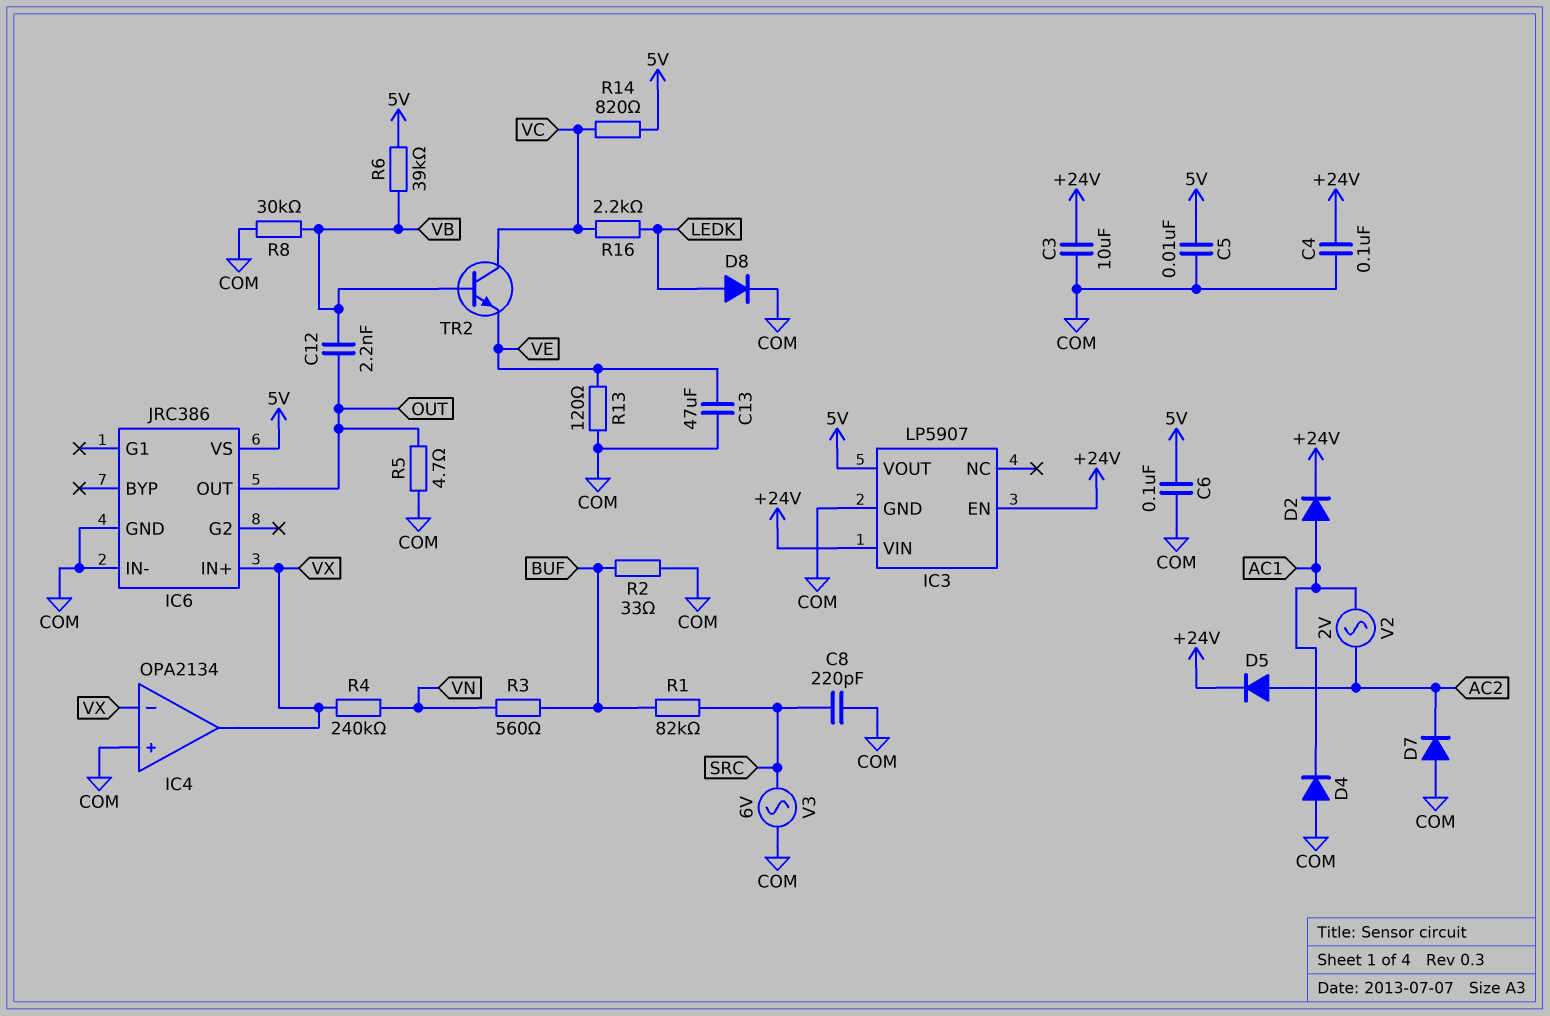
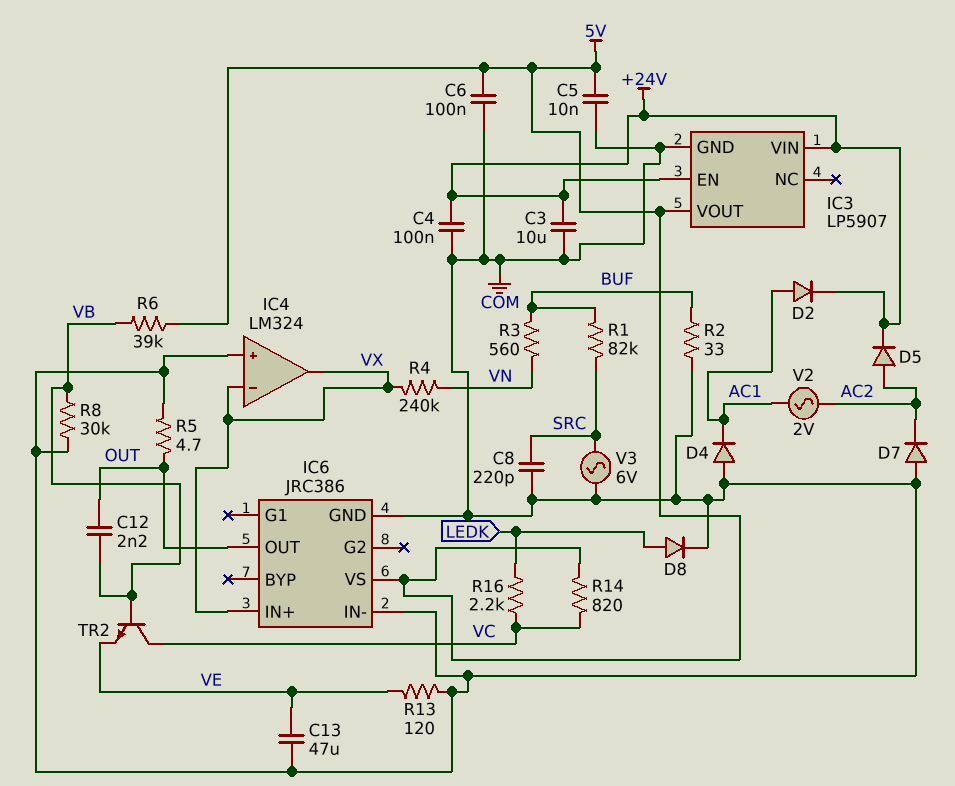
IC4: OPA2134 -> LM324

